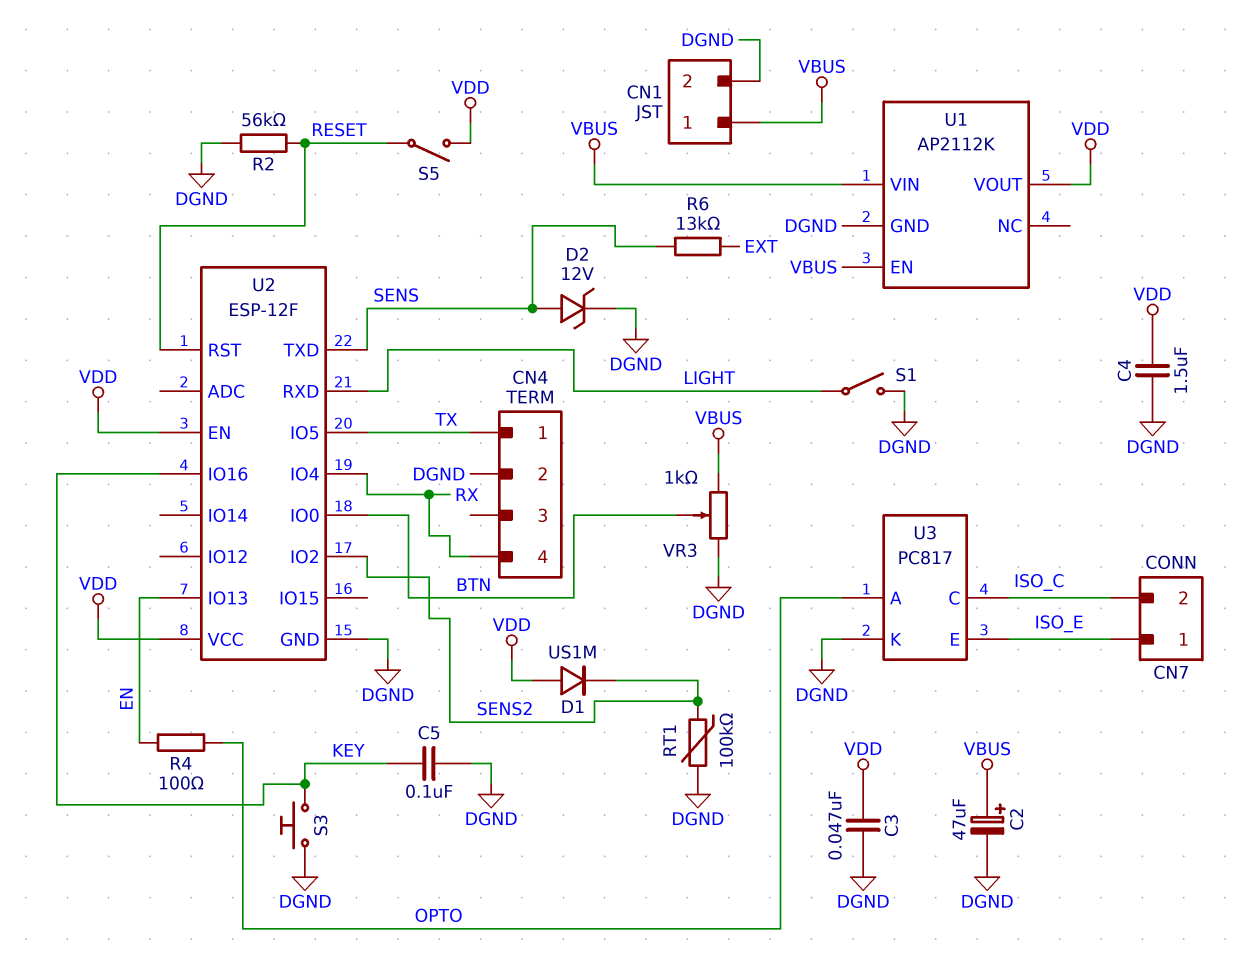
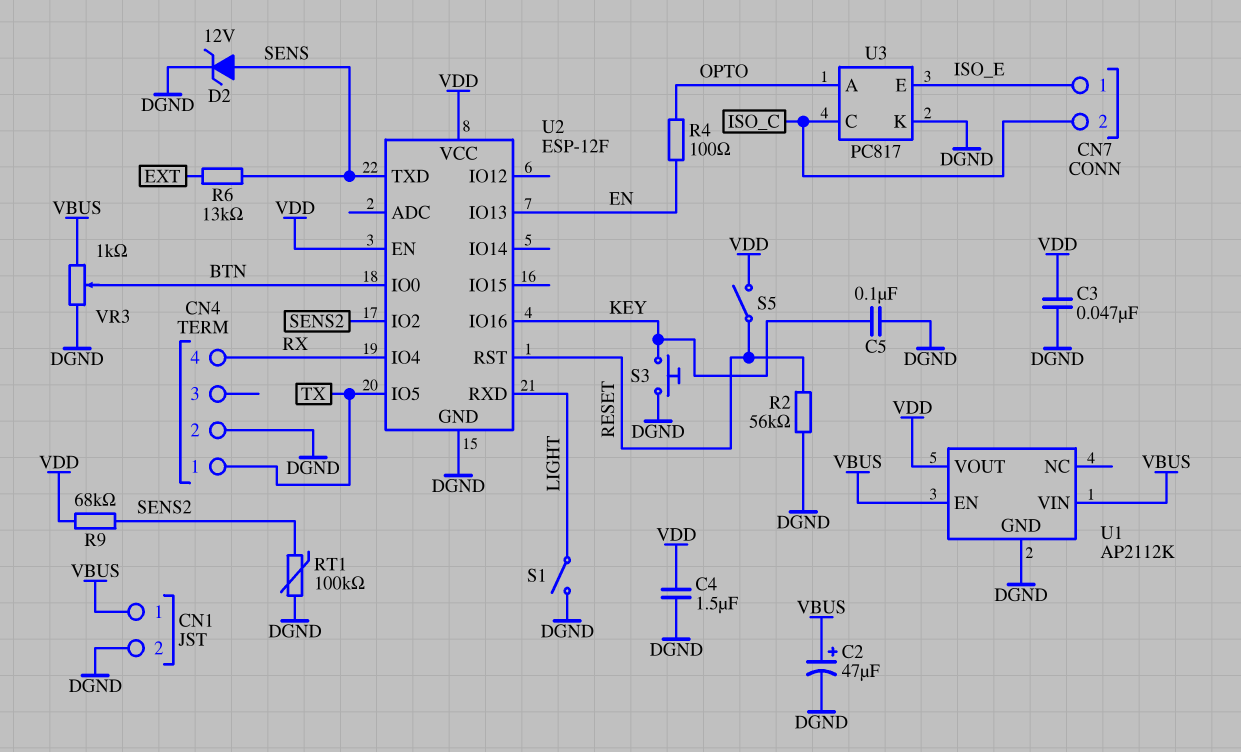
D1: diode US1M (A VDD, K SENS2) -> none
R9: none -> 68k (SENS2, VDD)

